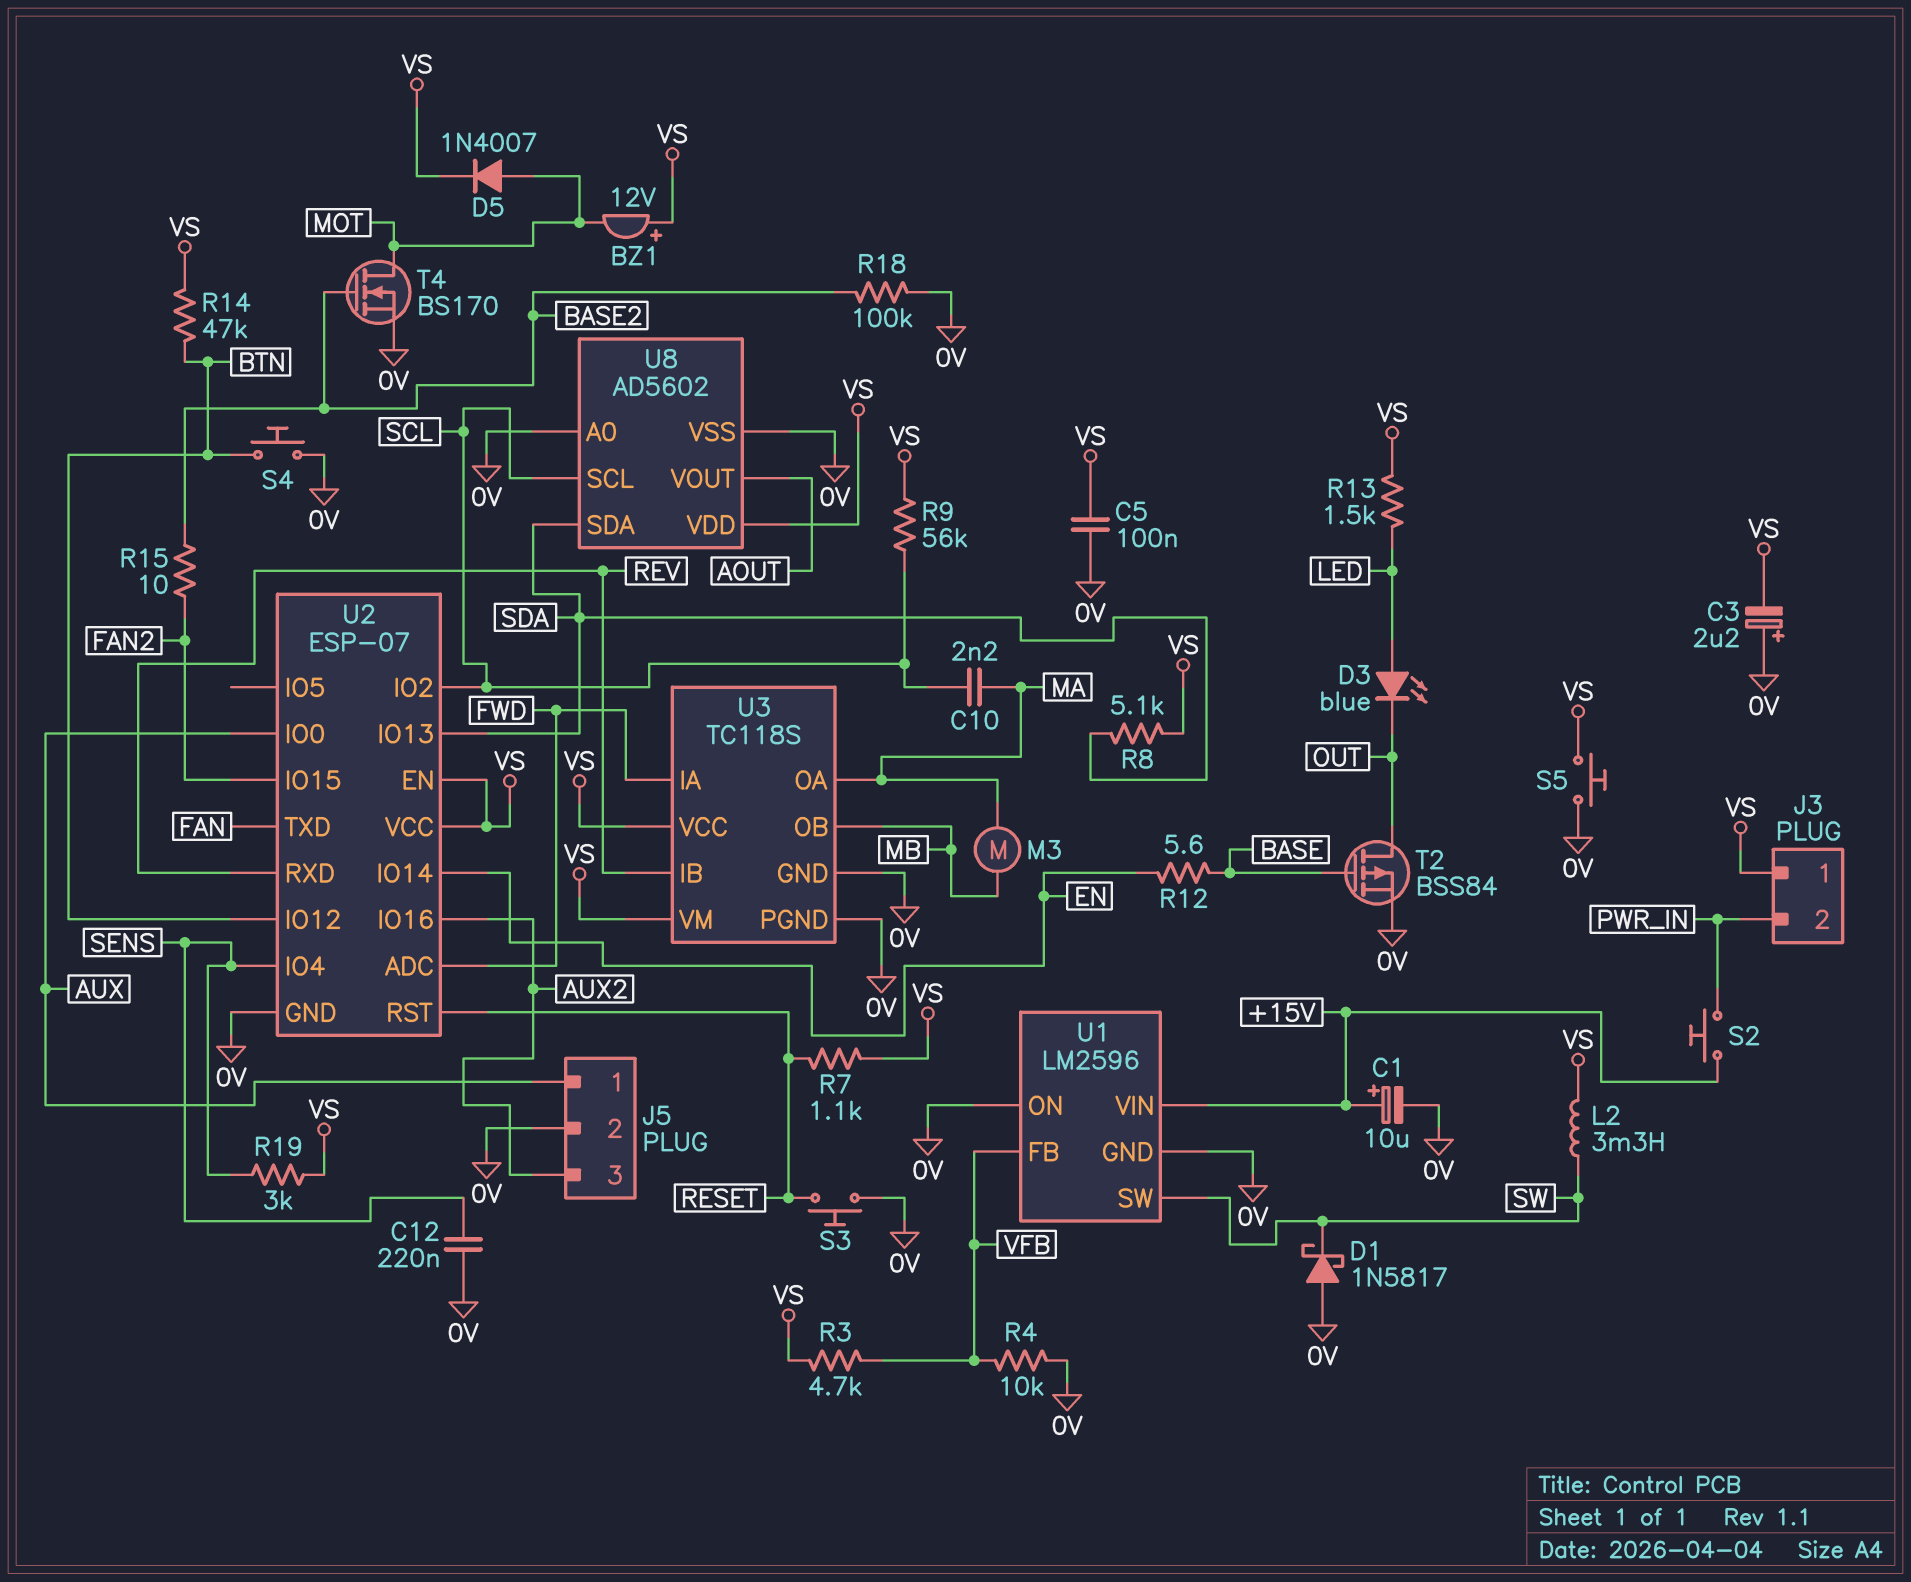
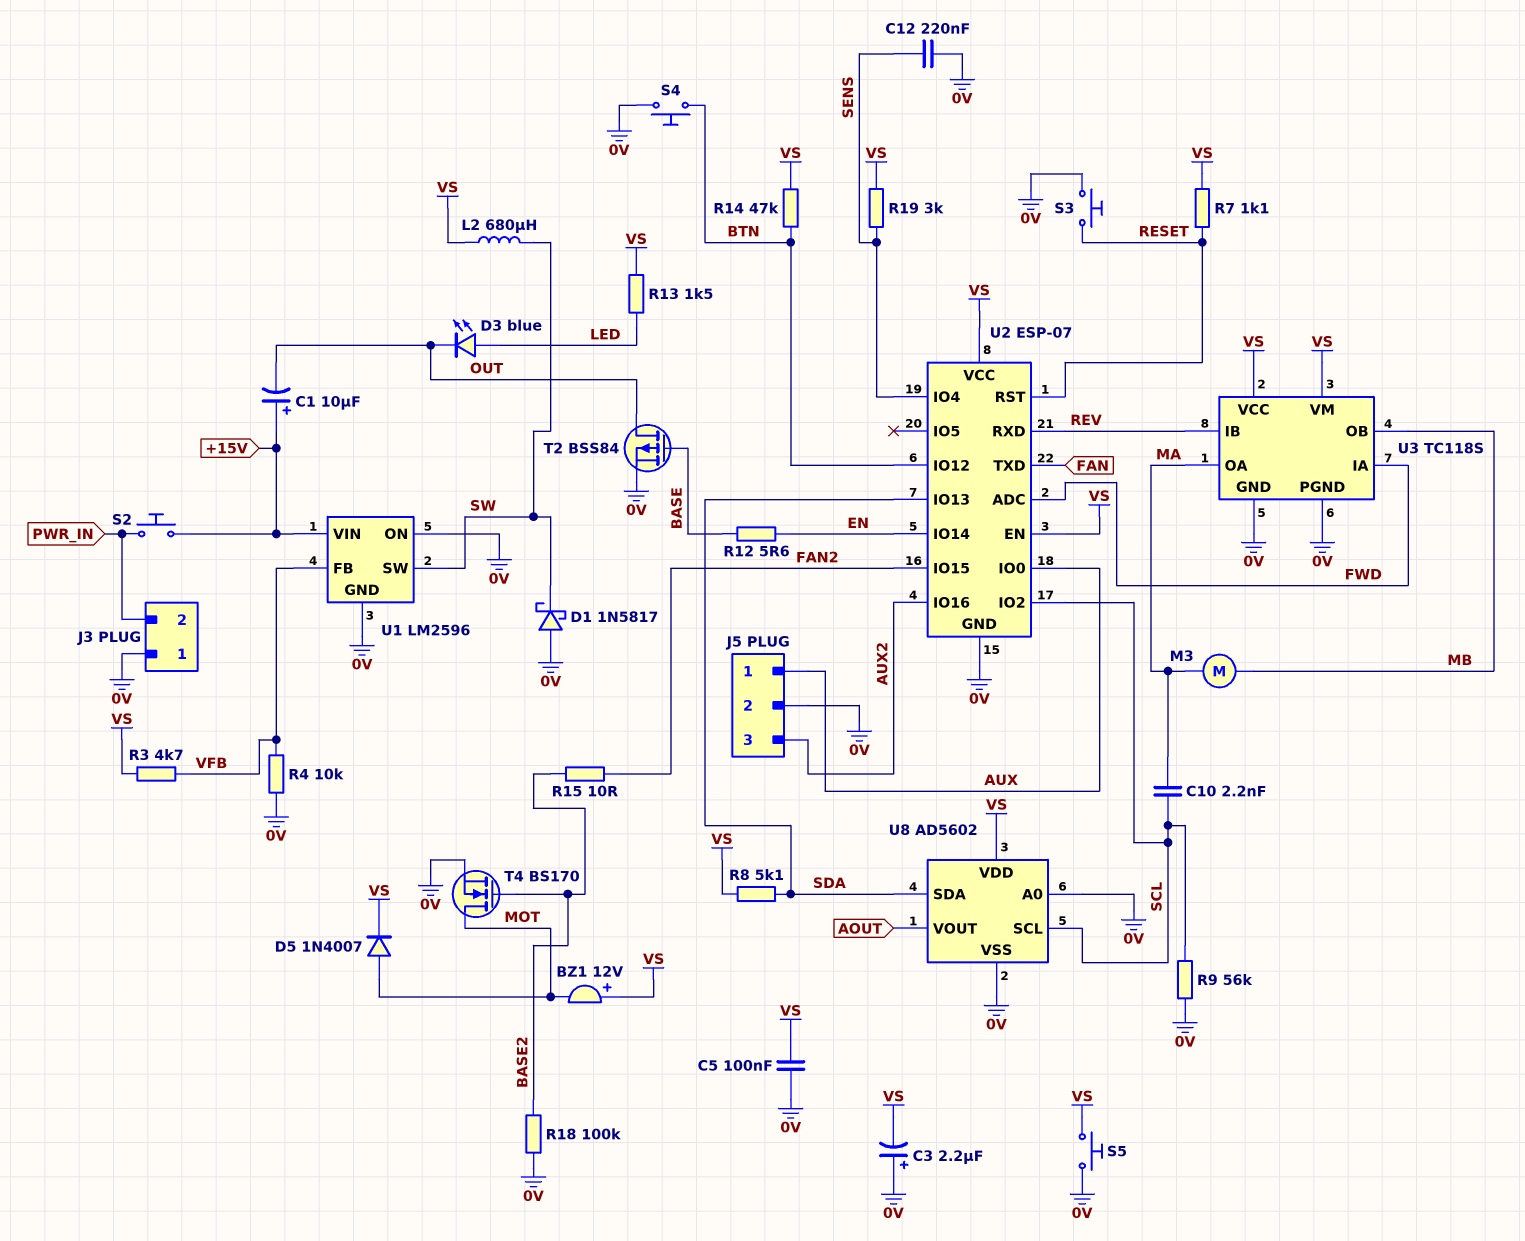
C1: 10uF (plus +15V, minus 0V) -> 10uF (plus +15V, minus OUT)
J3 pin 1: VS -> 0V
L2: 3.3mH (SW, VS) -> 680uH (SW, VS)
R9: 56k (SCL, VS) -> 56k (0V, SCL)

